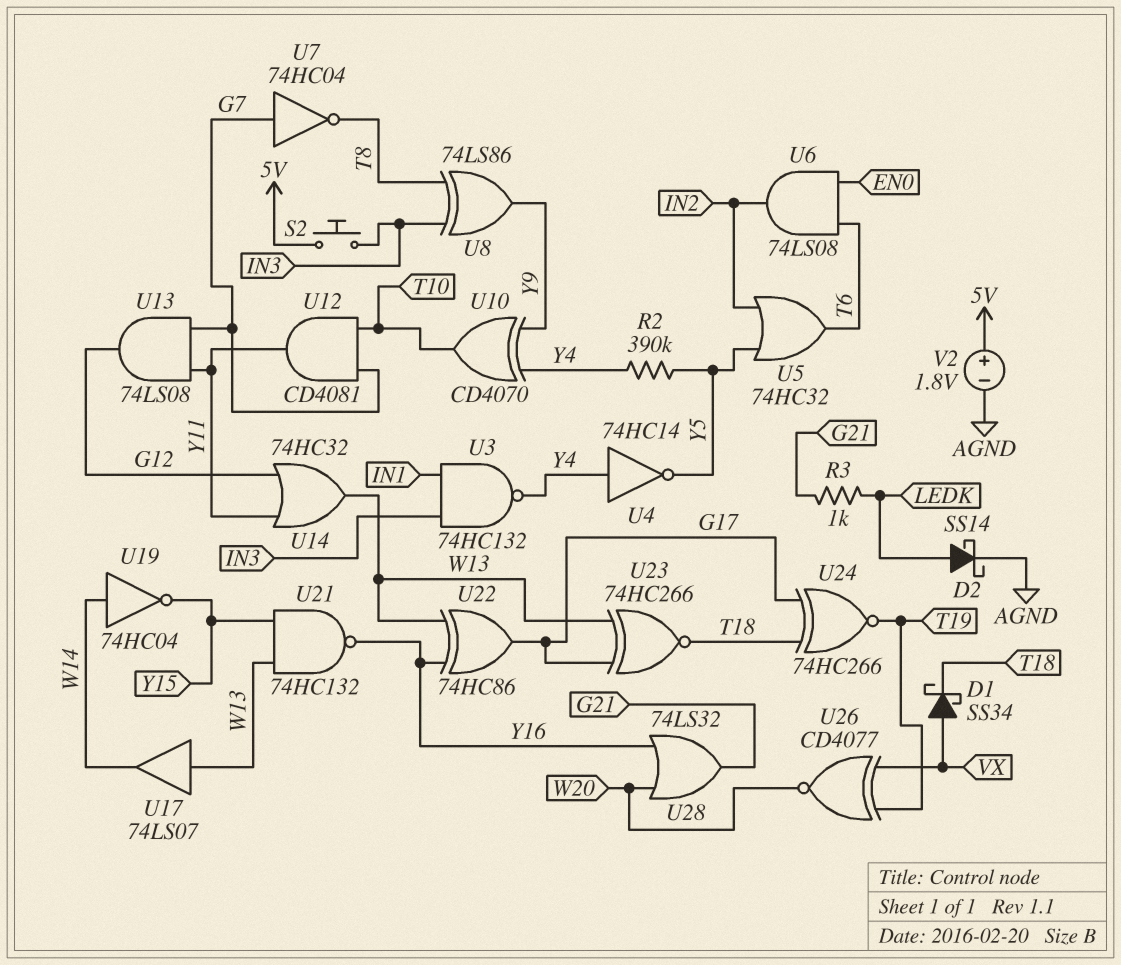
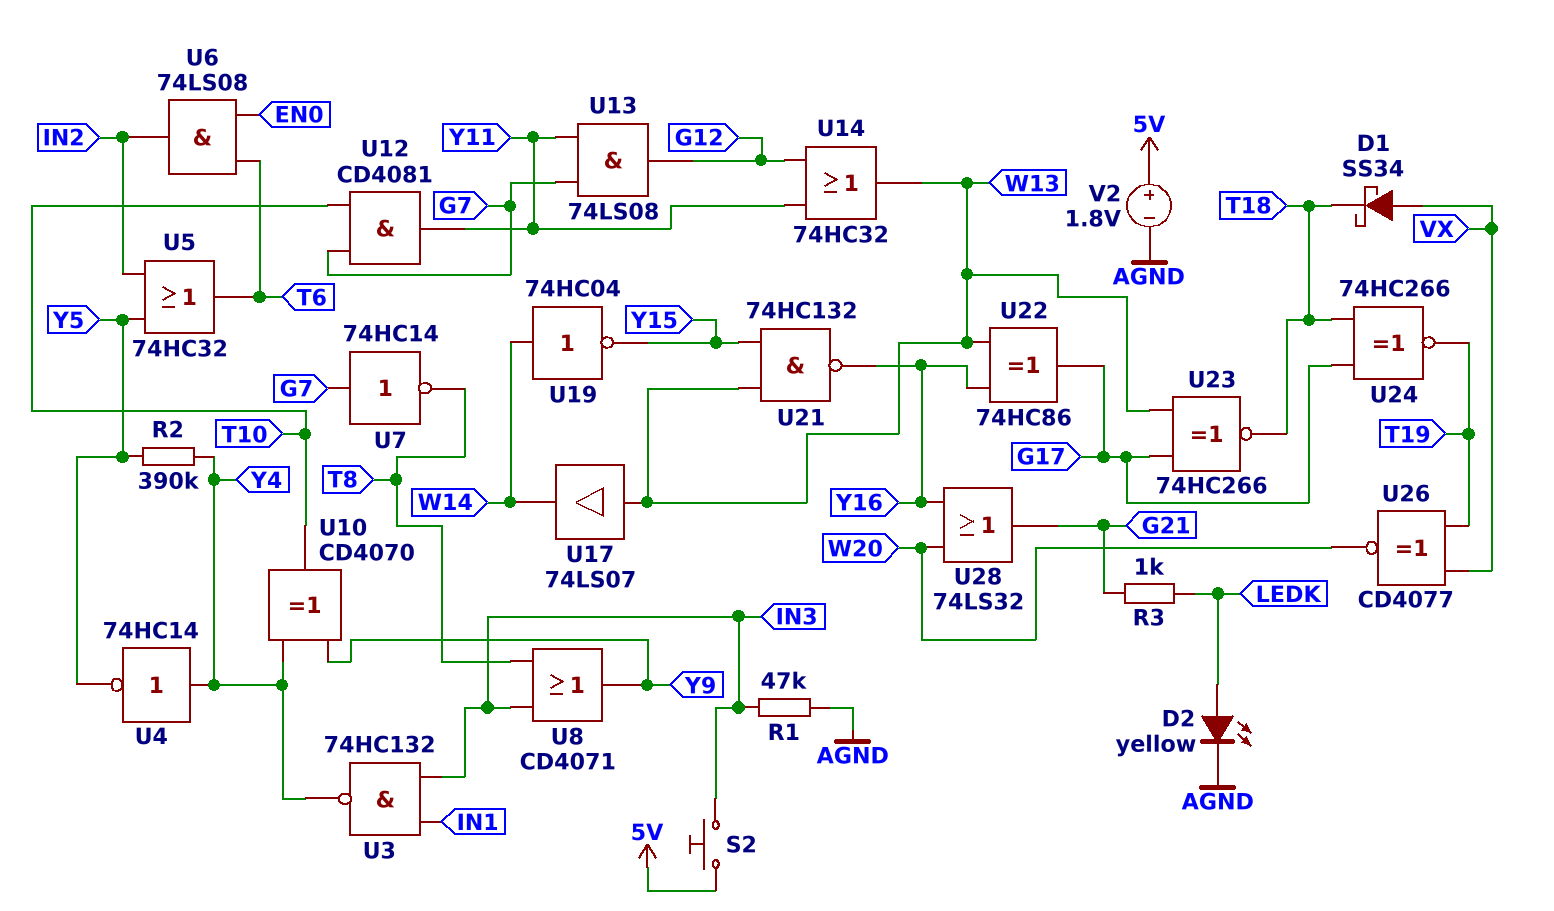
D2: schottky SS14 (A LEDK, K AGND) -> LED yellow (A LEDK, K AGND)
R1: none -> 47k (AGND, IN3)
U7: NOT 74HC04 (in G7, out T8) -> NOT 74HC14 (in G7, out T8)
U8: XOR 74LS86 (in IN3, in T8, out Y9) -> OR CD4071 (in IN3, in T8, out Y9)

